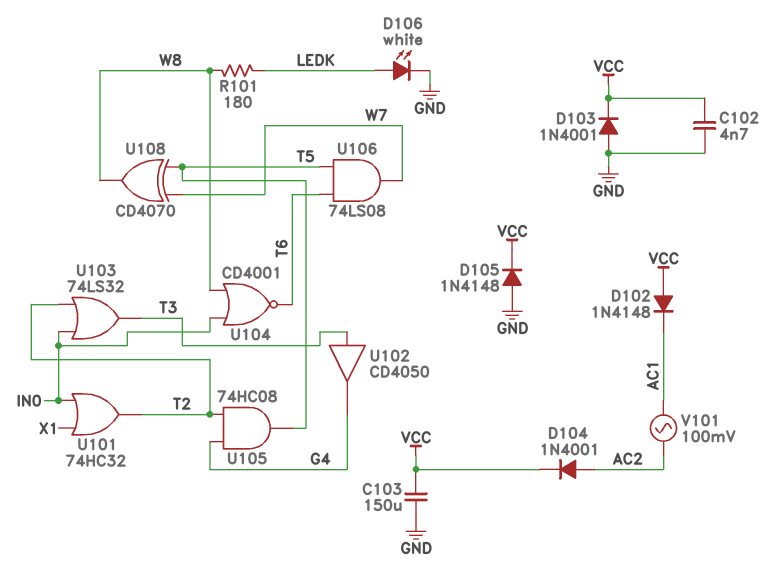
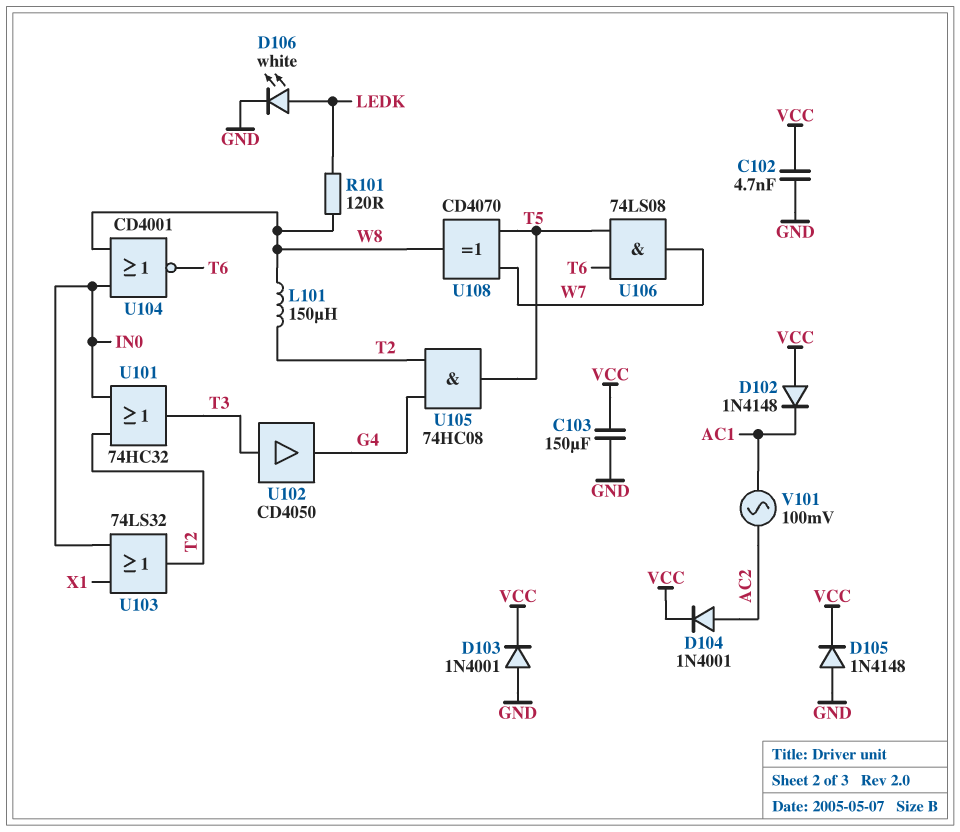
L101: none -> 150uH (T2, W8)
R101: 180 (LEDK, W8) -> 120 (LEDK, W8)
U101: OR 74HC32 (in IN0, in X1, out T2) -> OR 74HC32 (in IN0, in T2, out T3)
U103: OR 74LS32 (in IN0, in T2, out T3) -> OR 74LS32 (in IN0, in X1, out T2)

